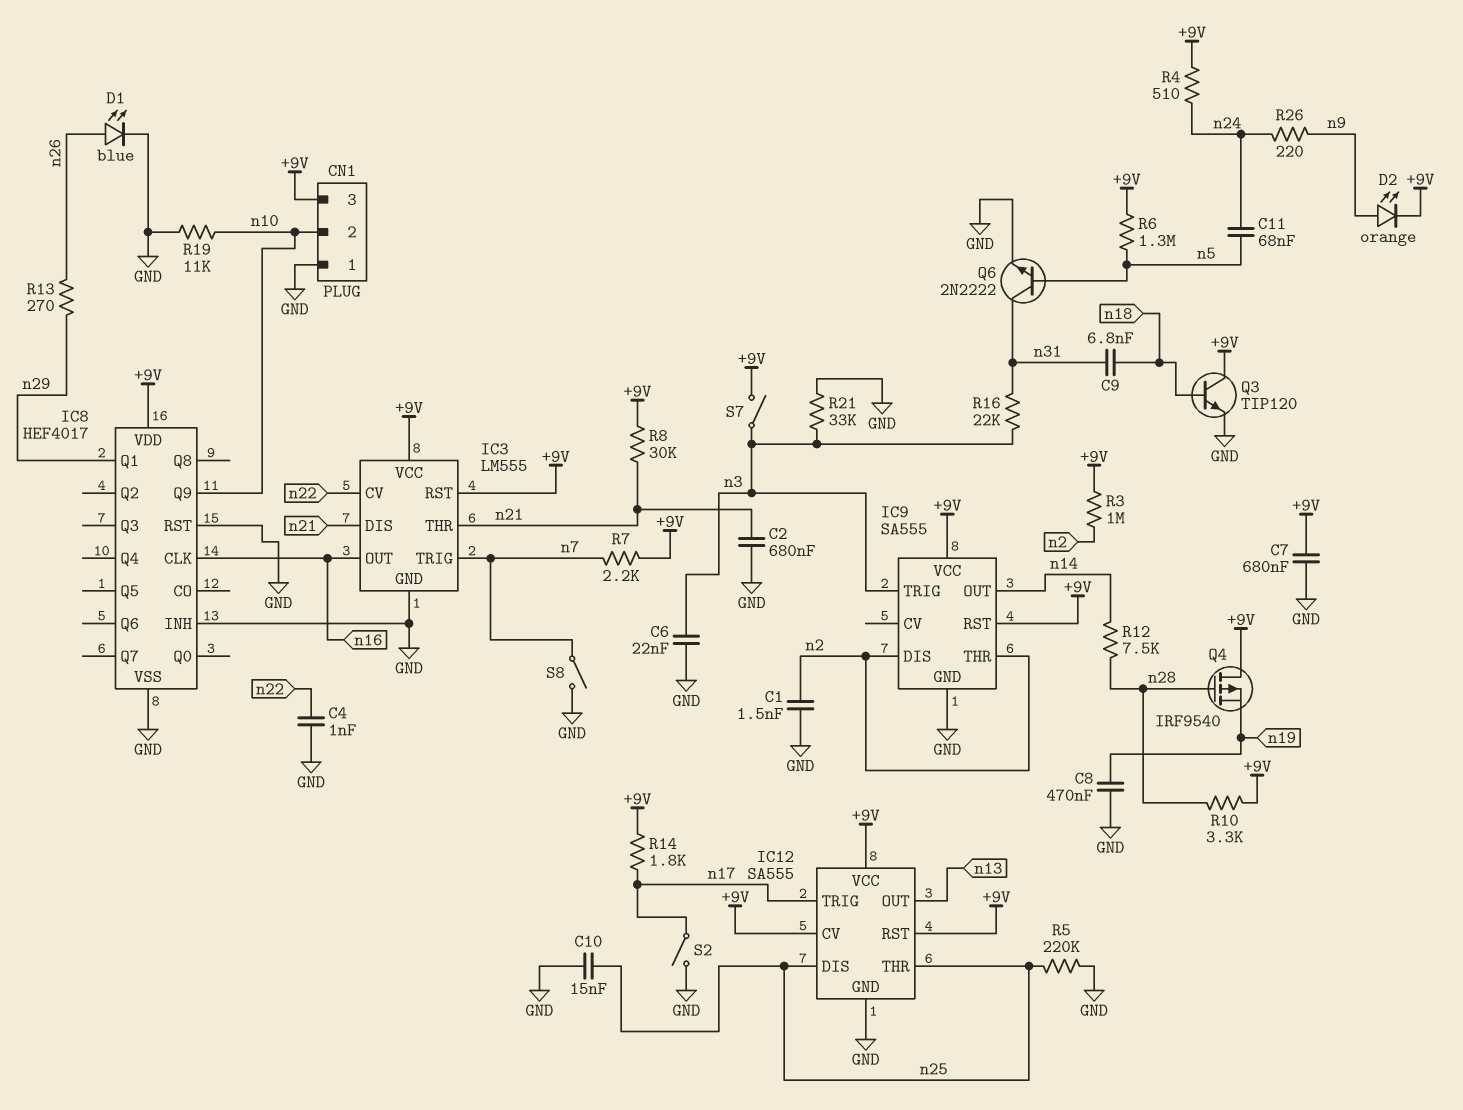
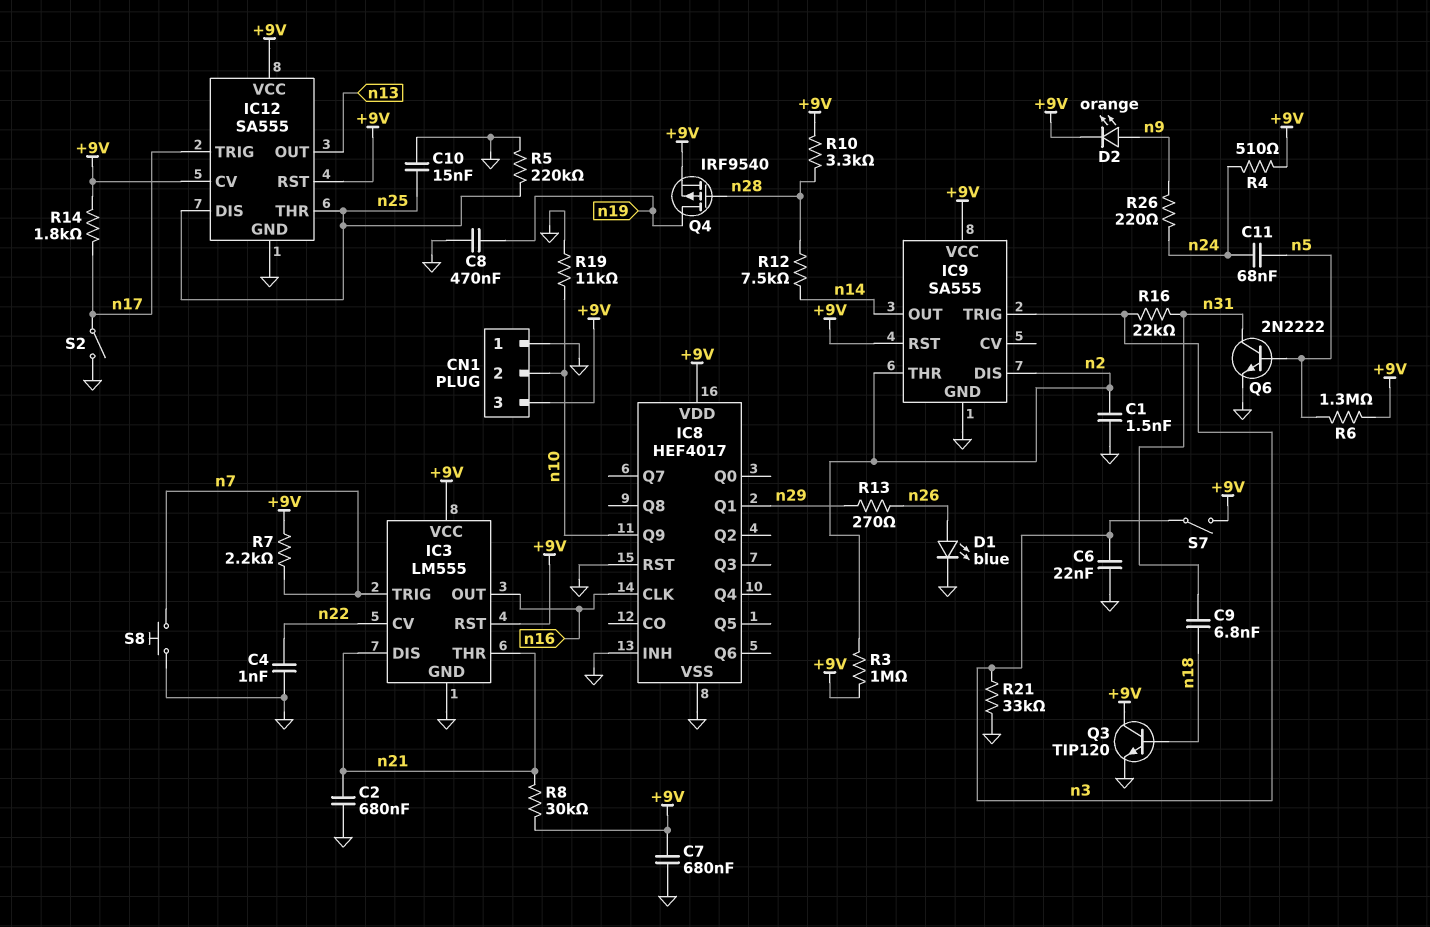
Q4: PMOS IRF9540 (G n28, D +9V, S n19) -> PMOS IRF9540 (G n28, D n19, S +9V)
S8: switch (GND, n7) -> button (GND, n7)

